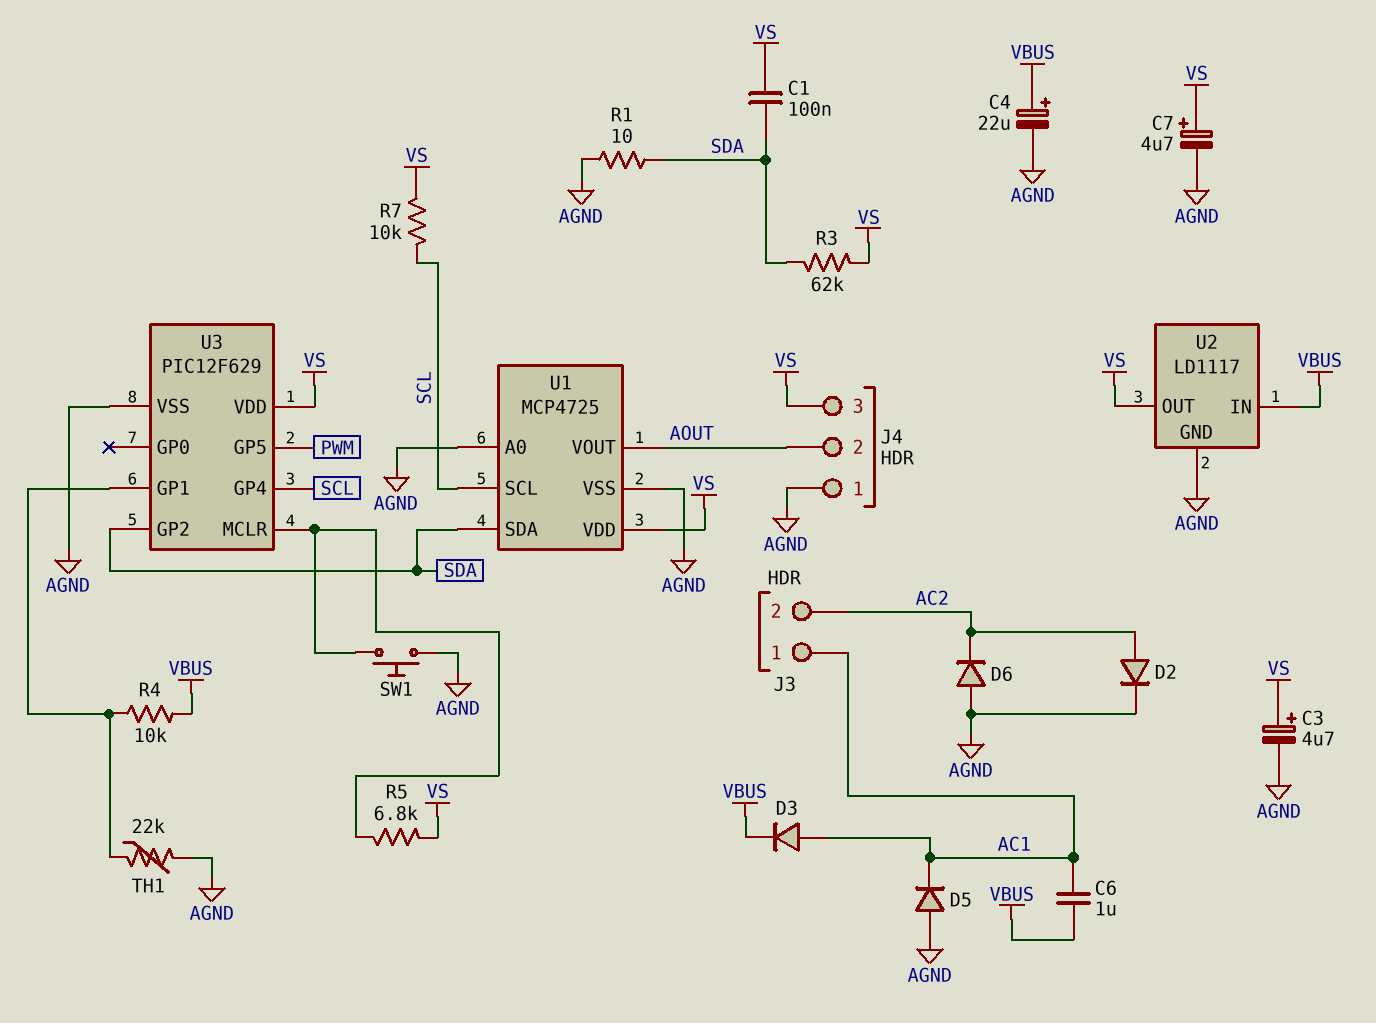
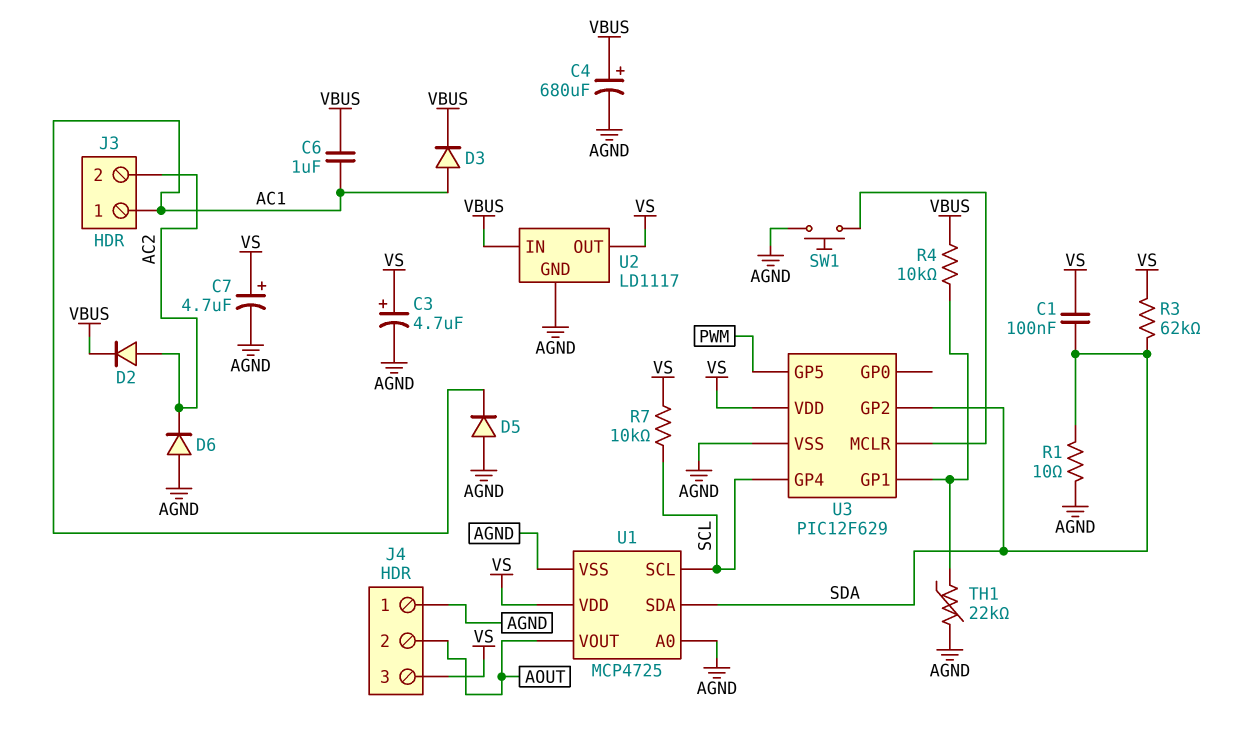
C4: 22uF (plus VBUS, minus AGND) -> 680uF (plus VBUS, minus AGND)
D2: diode (A AC2, K AGND) -> diode (A AC2, K VBUS)
R5: 6.8k (U3/MCLR, VS) -> none

